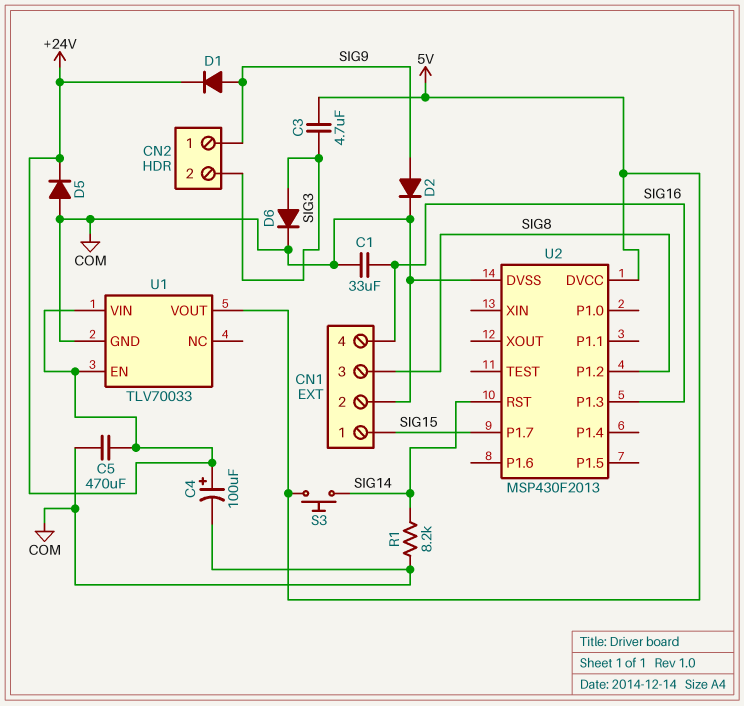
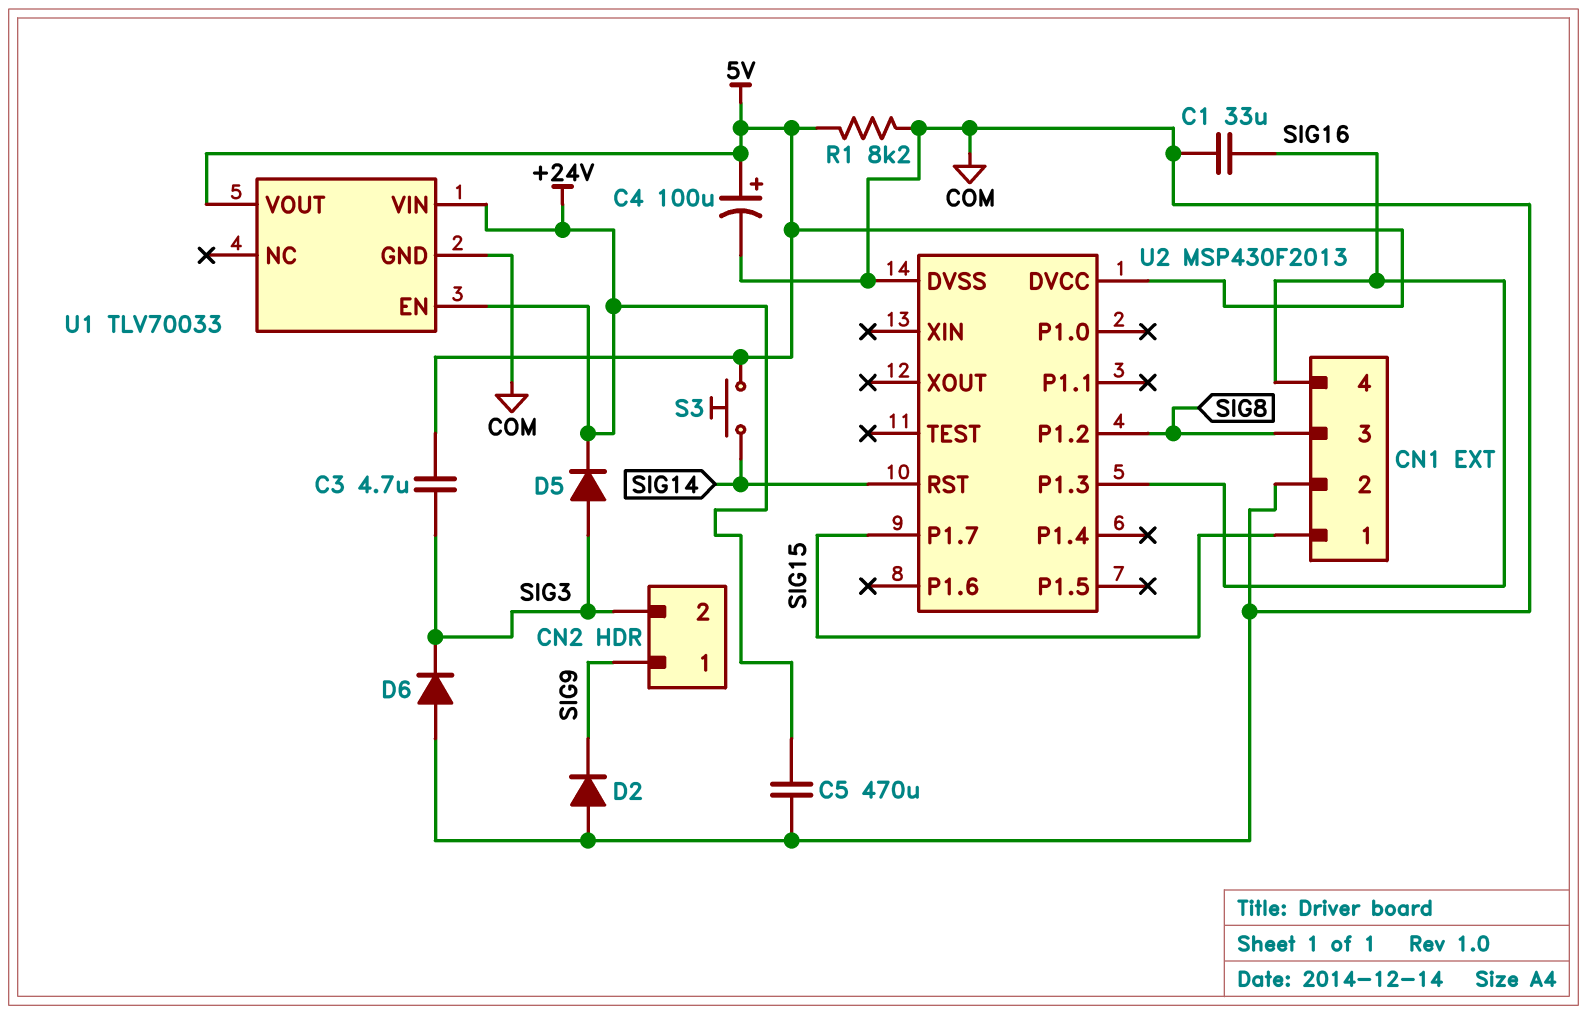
C4: 100uF (plus +24V, minus COM) -> 100uF (plus 5V, minus COM)
D1: diode (A SIG9, K +24V) -> none
D2: diode (A SIG9, K COM) -> diode (A COM, K SIG9)
D5: diode (A COM, K +24V) -> diode (A SIG3, K +24V)
D6: diode (A SIG3, K COM) -> diode (A COM, K SIG3)
R1: 8.2k (COM, SIG14) -> 8.2k (5V, COM)

